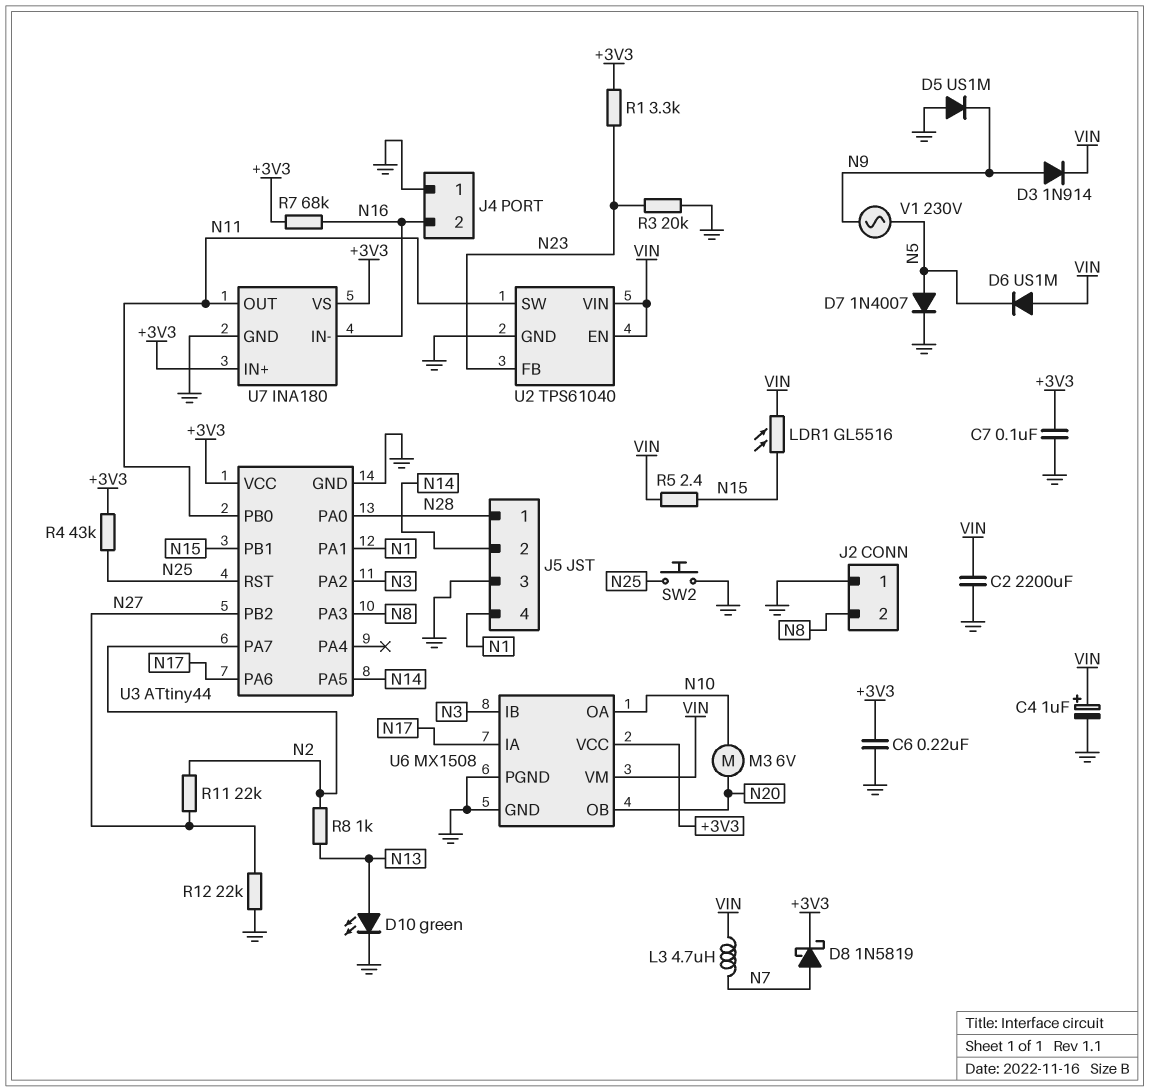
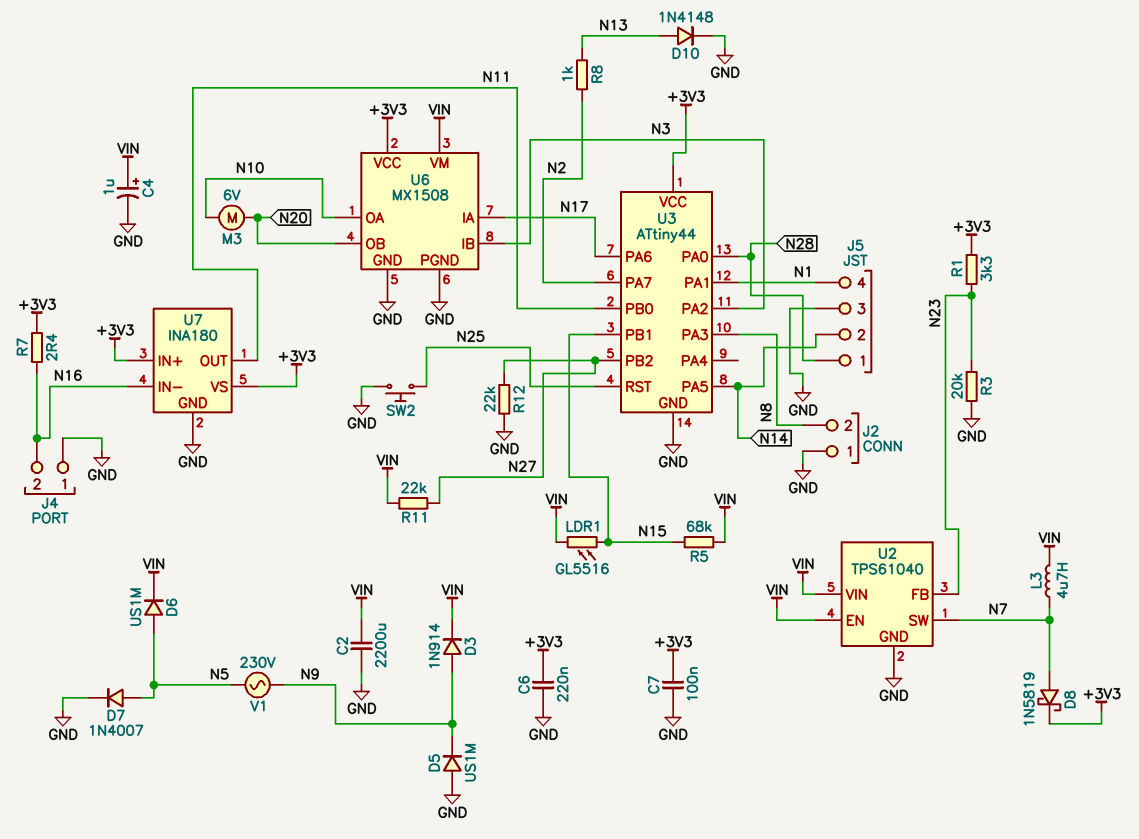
D6: diode US1M (A VIN, K N5) -> diode US1M (A N5, K VIN)
D10: LED green (A N13, K GND) -> diode 1N4148 (A N13, K GND)
R4: 43k (+3V3, N25) -> none
R5: 2.4 (N15, VIN) -> 68k (N15, VIN)
R7: 68k (+3V3, N16) -> 2.4 (+3V3, N16)
R11: 22k (N2, N27) -> 22k (N27, VIN)
U2 pin SW: N11 -> N7

